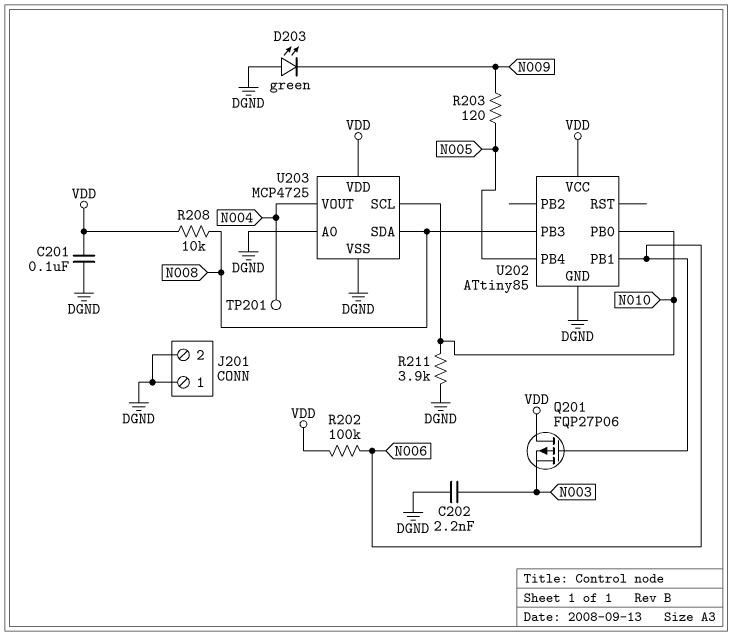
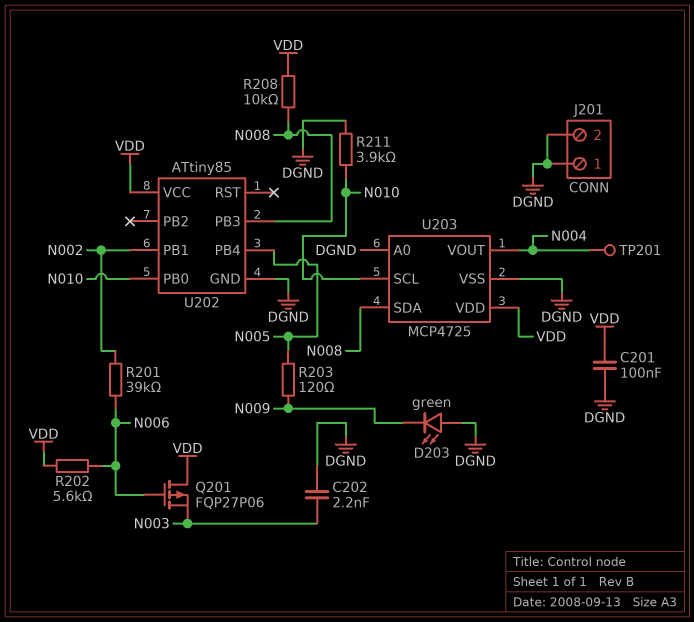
R201: none -> 39k (N002, N006)
R202: 100k (N006, VDD) -> 5.6k (N006, VDD)
U202 pin PB1: N006 -> N002

